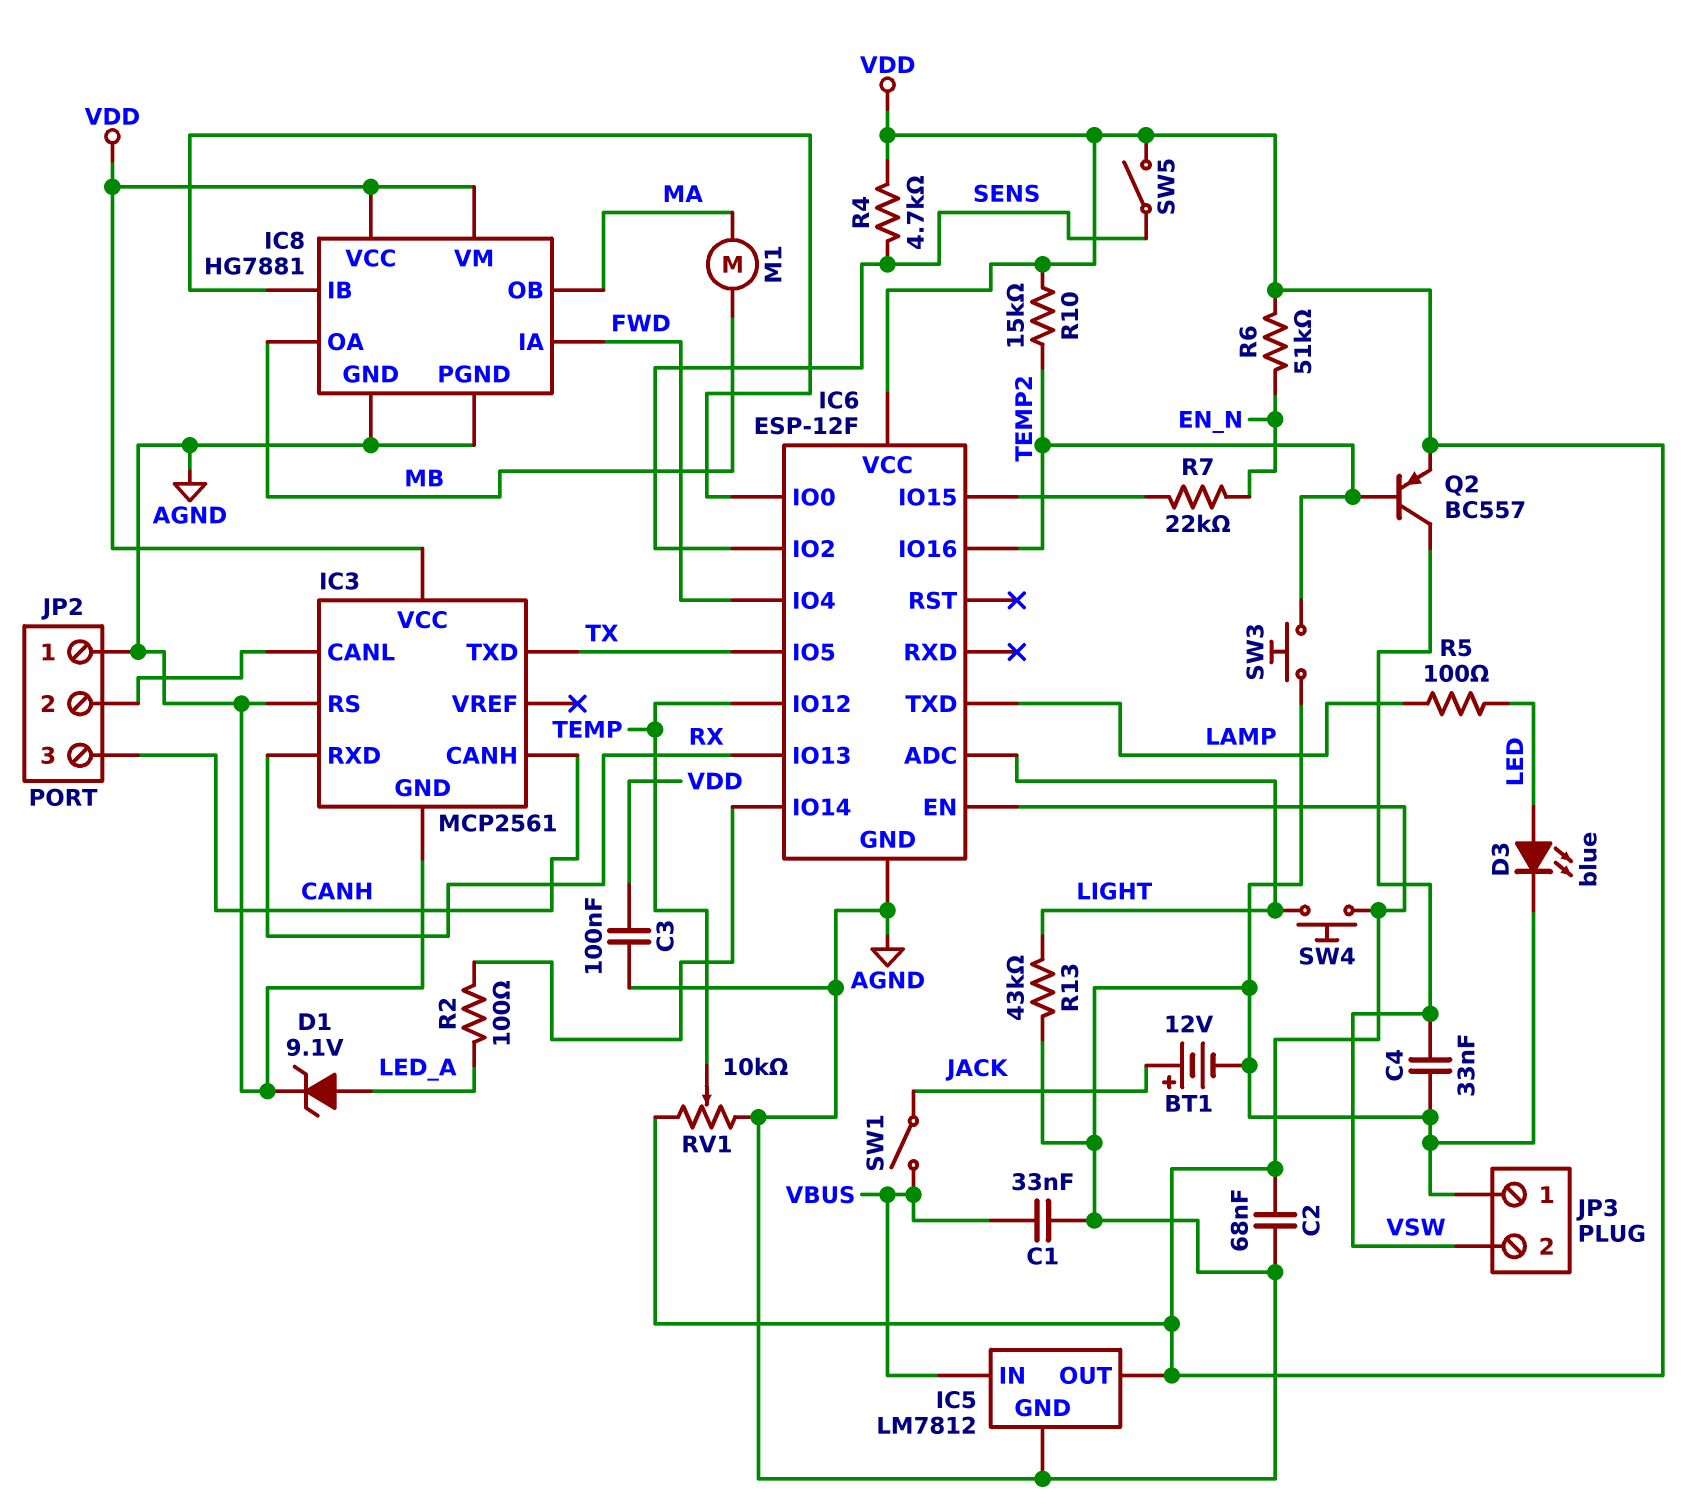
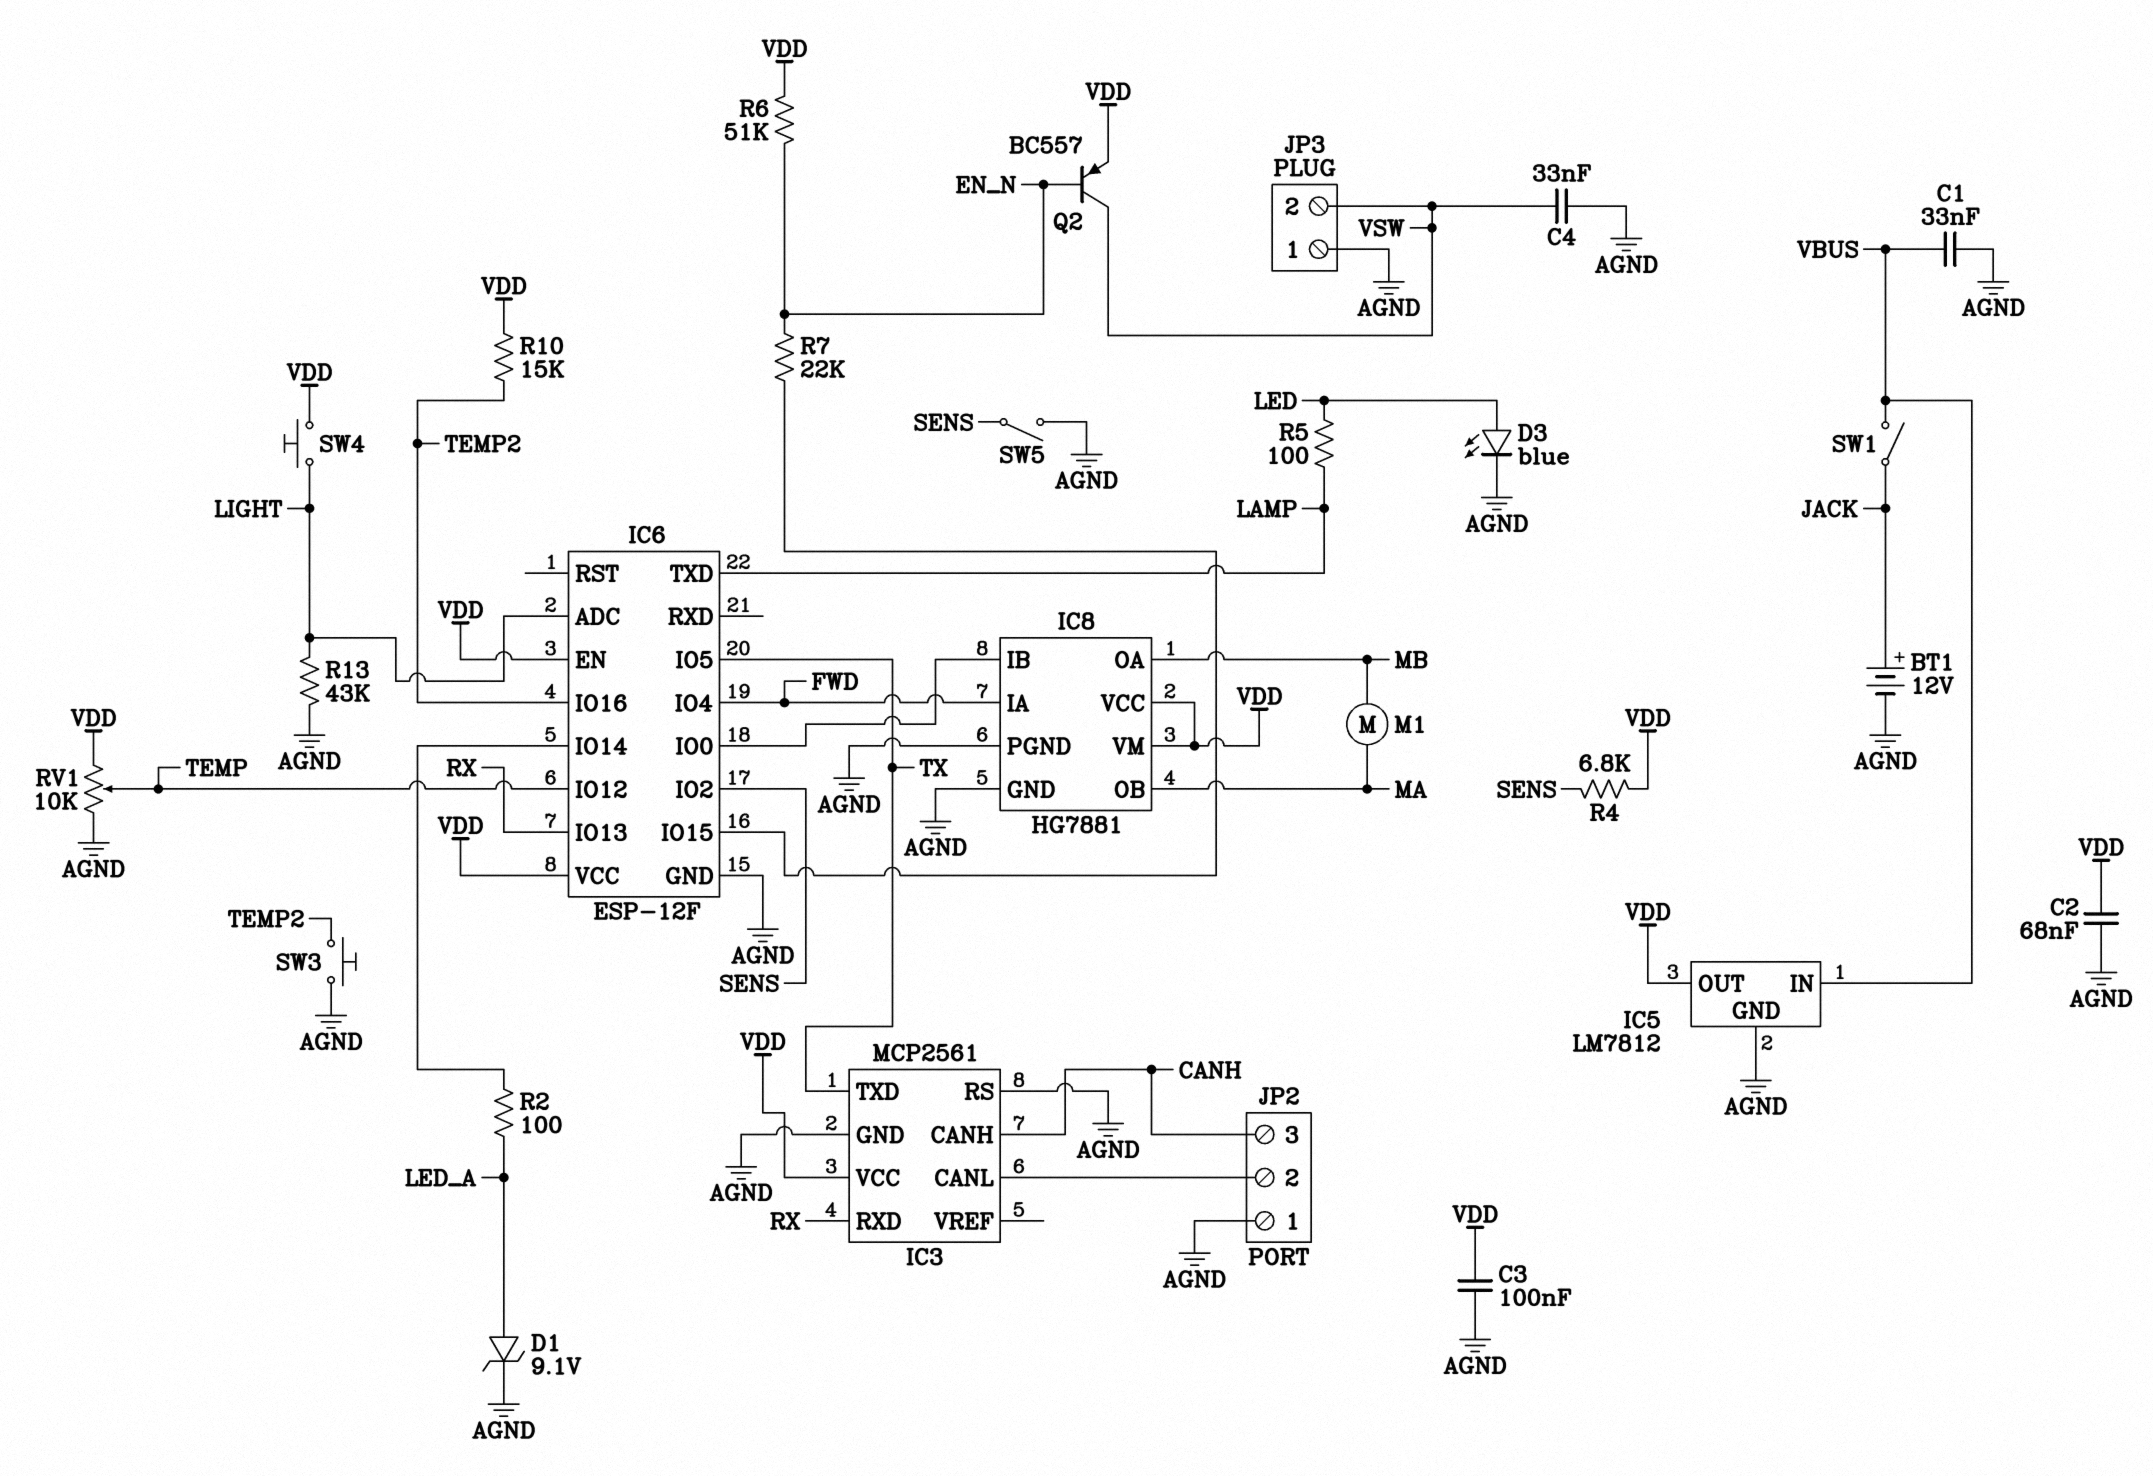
Q2: PNP BC557 (B TEMP2, C VSW, E VDD) -> PNP BC557 (B EN_N, C VSW, E VDD)
R4: 4.7k (SENS, VDD) -> 6.8k (SENS, VDD)
SW5: switch (SENS, VDD) -> switch (AGND, SENS)

